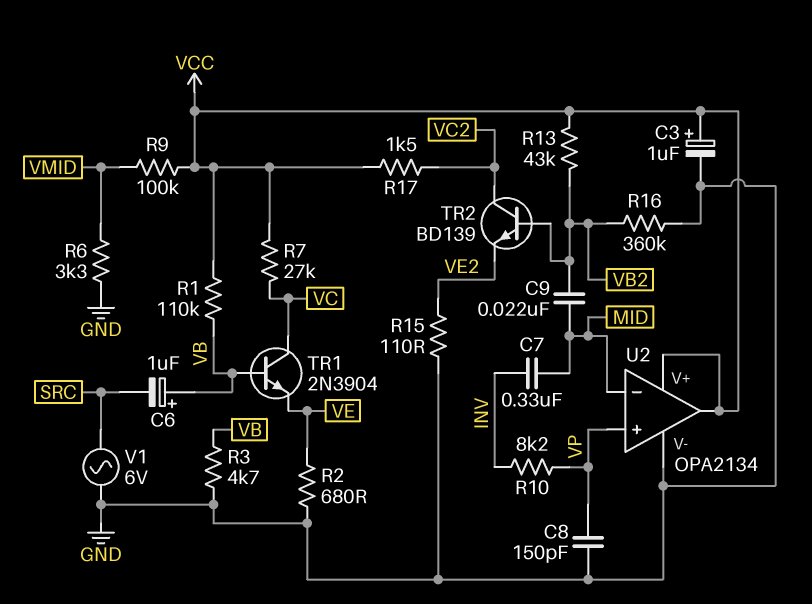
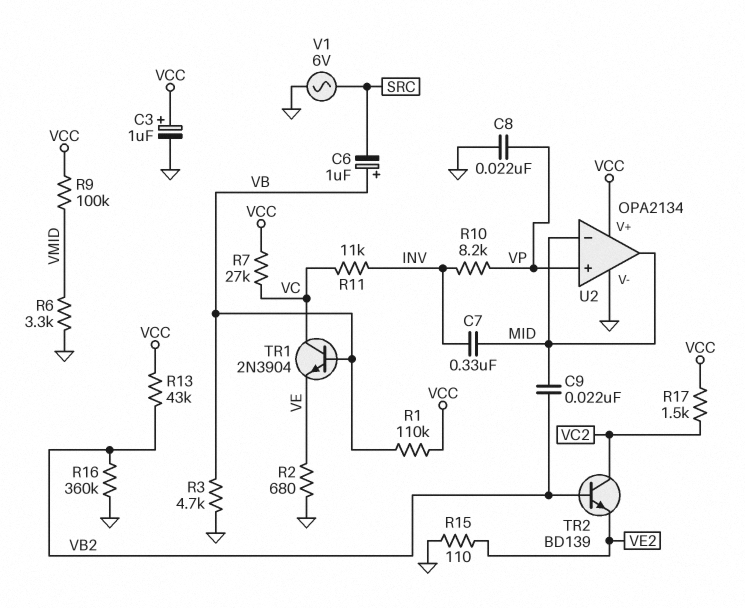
C8: 150pF (GND, VP) -> 22nF (GND, VP)
R11: none -> 11k (INV, VC)
U2 pin out: VCC -> MID

